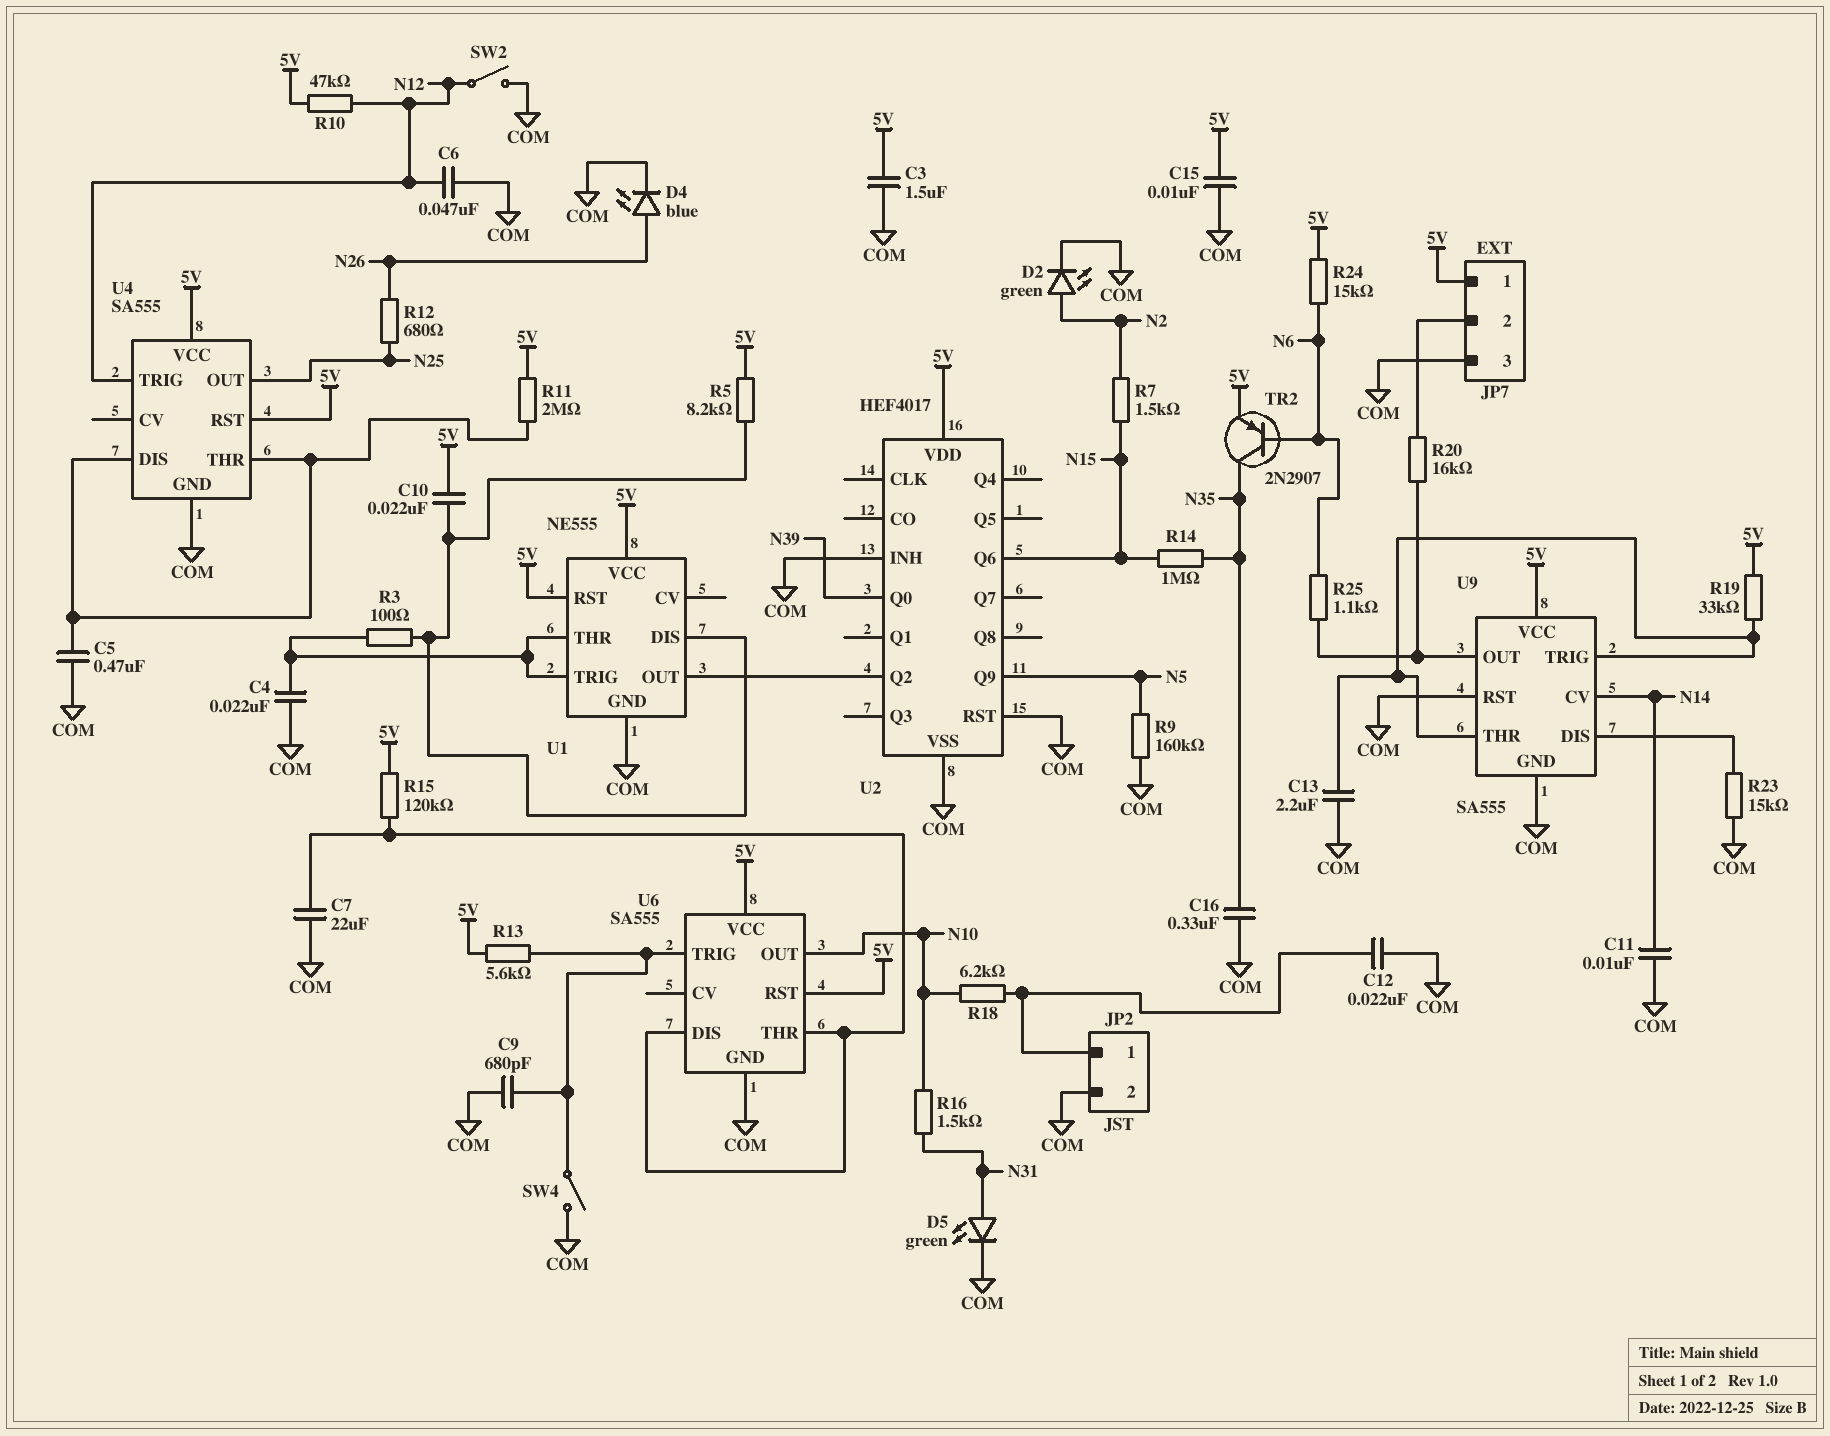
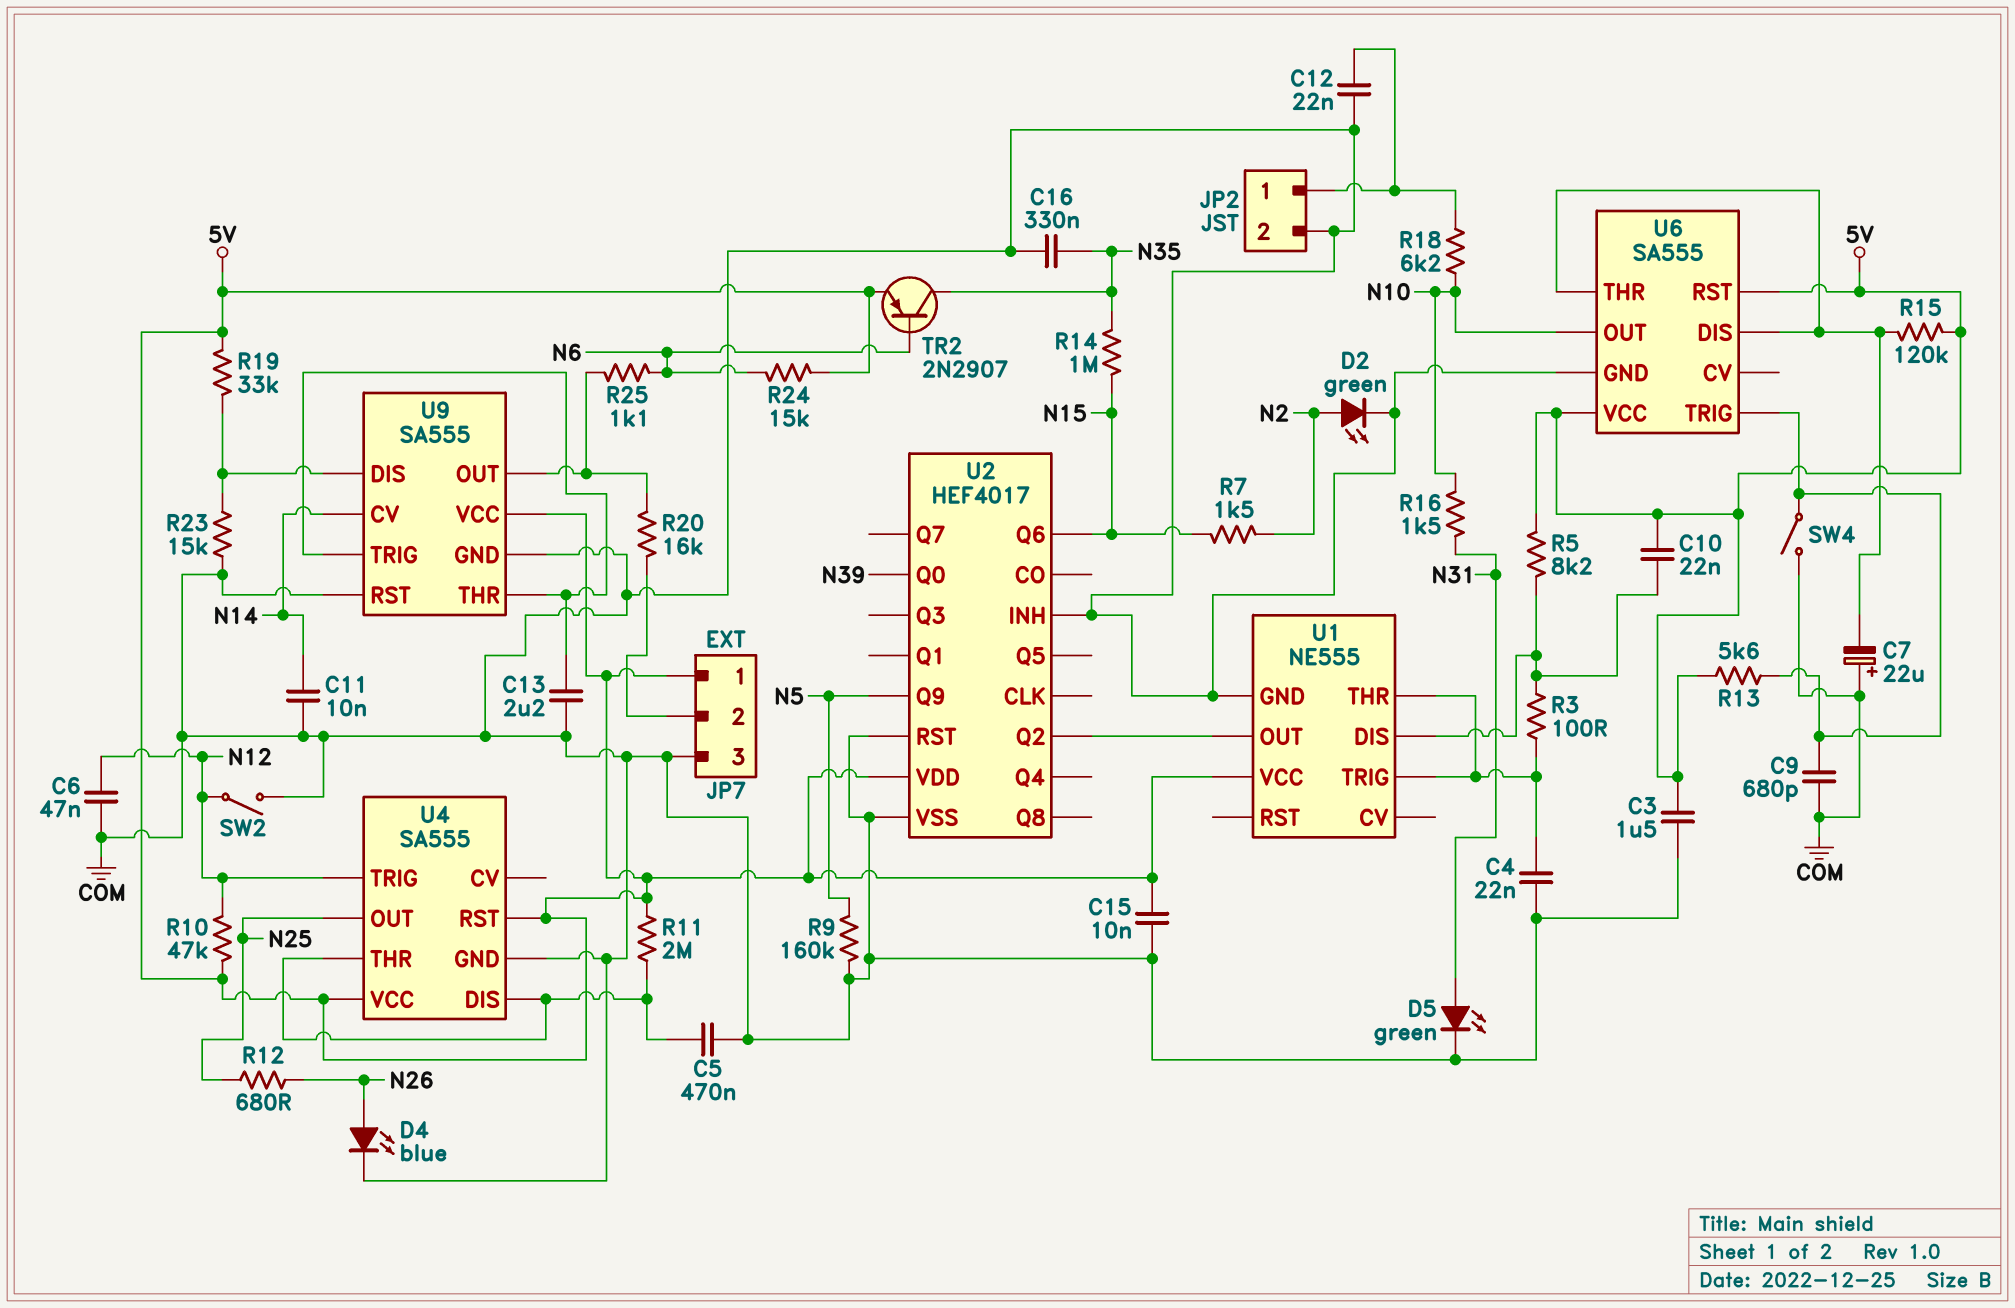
C7: 22uF (COM, U6/DIS) -> 22uF (plus COM, minus U6/DIS)
R19: 33k (5V, U9/THR) -> 33k (5V, U9/DIS)
U1 pin RST: 5V -> none

